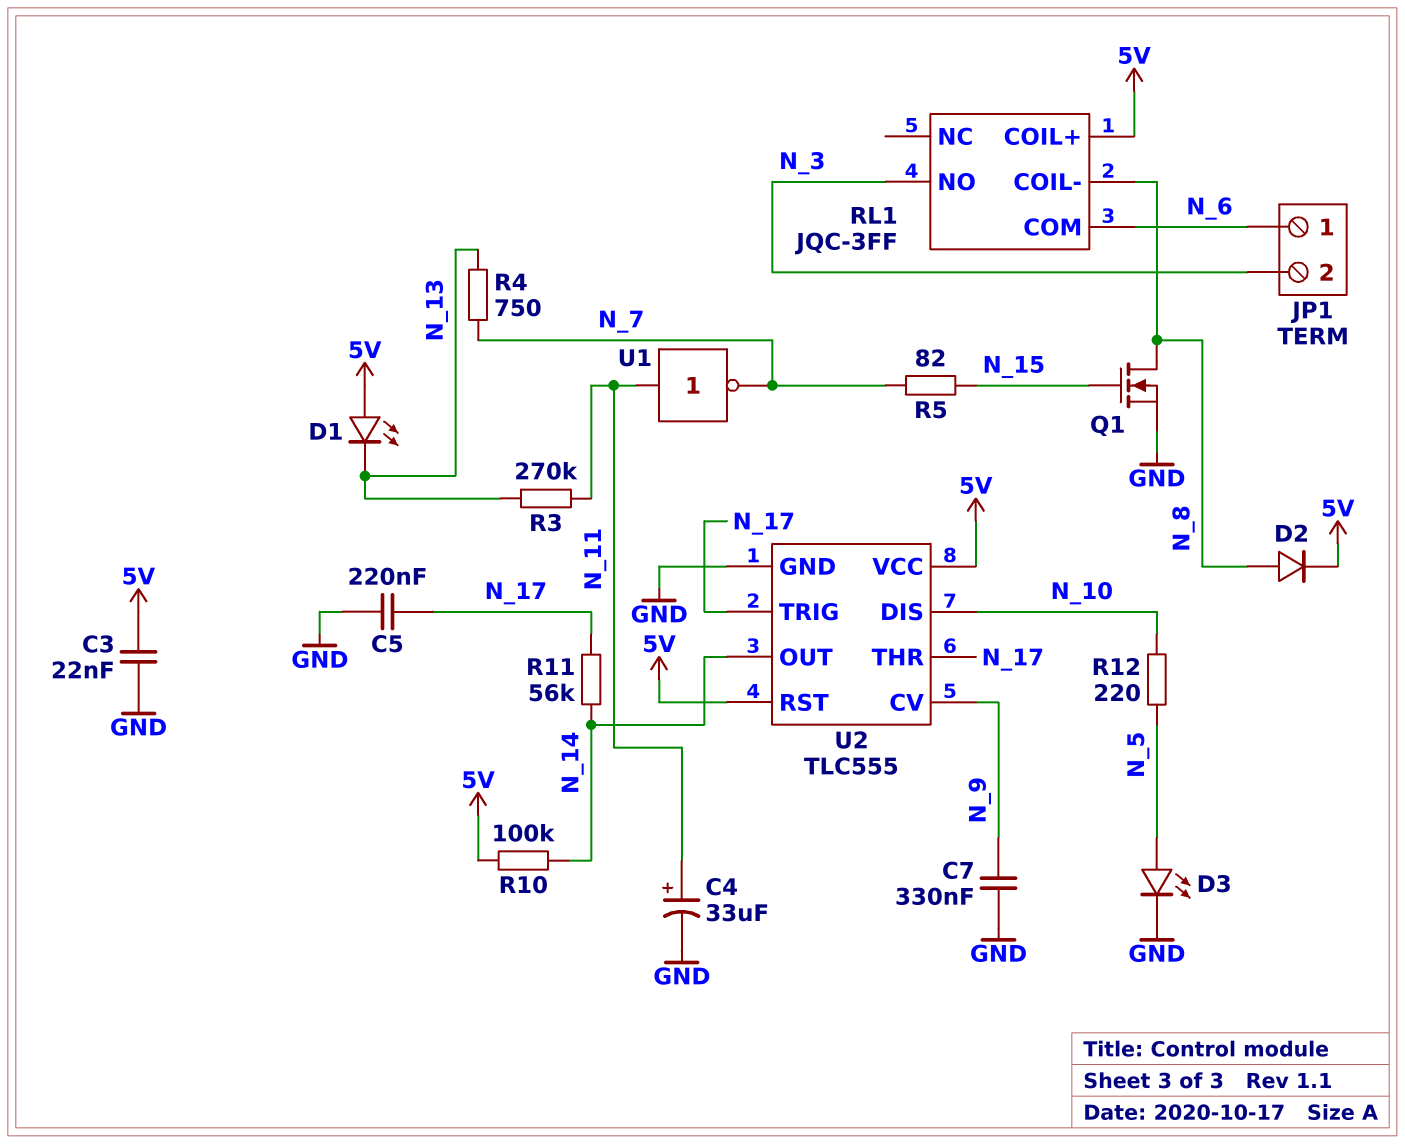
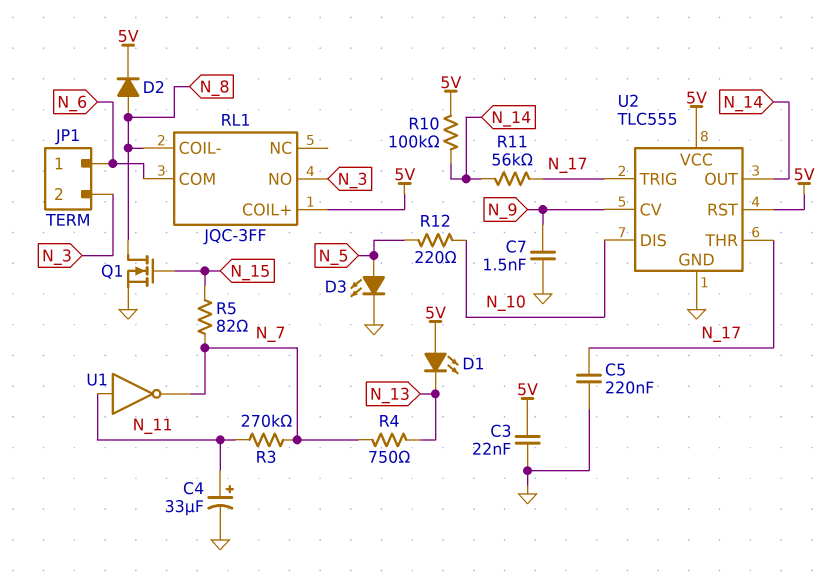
C7: 330nF (GND, N_9) -> 1.5nF (GND, N_9)
R3: 270k (N_11, N_13) -> 270k (N_7, N_11)

